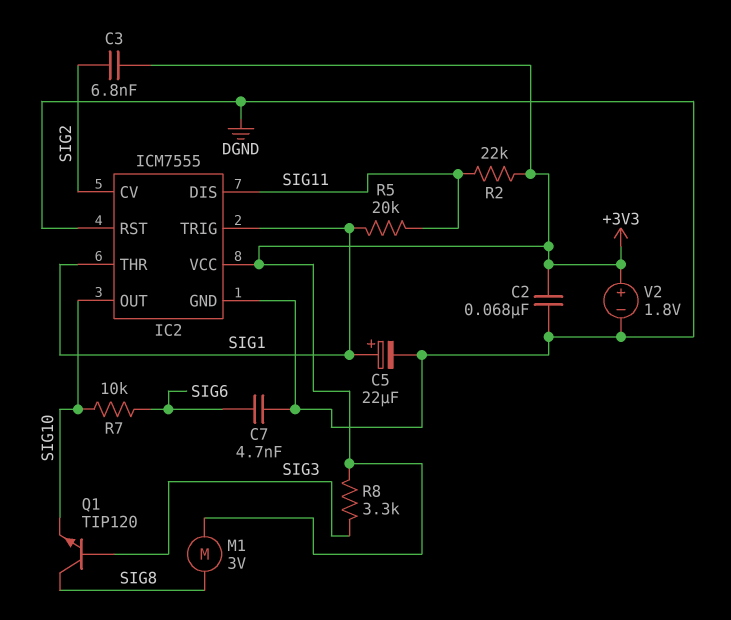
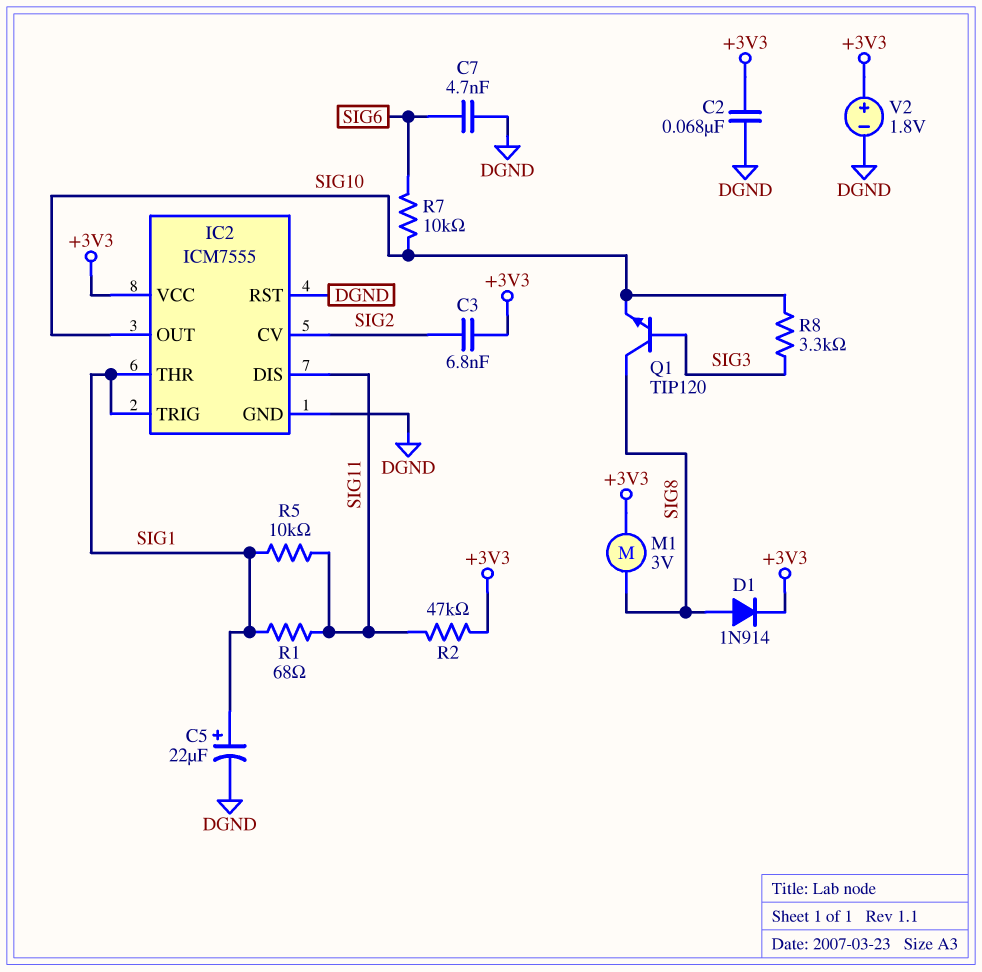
D1: none -> diode 1N914 (A SIG8, K +3V3)
R1: none -> 68 (SIG1, SIG11)
R2: 22k (+3V3, SIG11) -> 47k (+3V3, SIG11)
R5: 20k (SIG1, SIG11) -> 10k (SIG1, SIG11)
R8: 3.3k (+3V3, SIG3) -> 3.3k (SIG3, SIG10)

